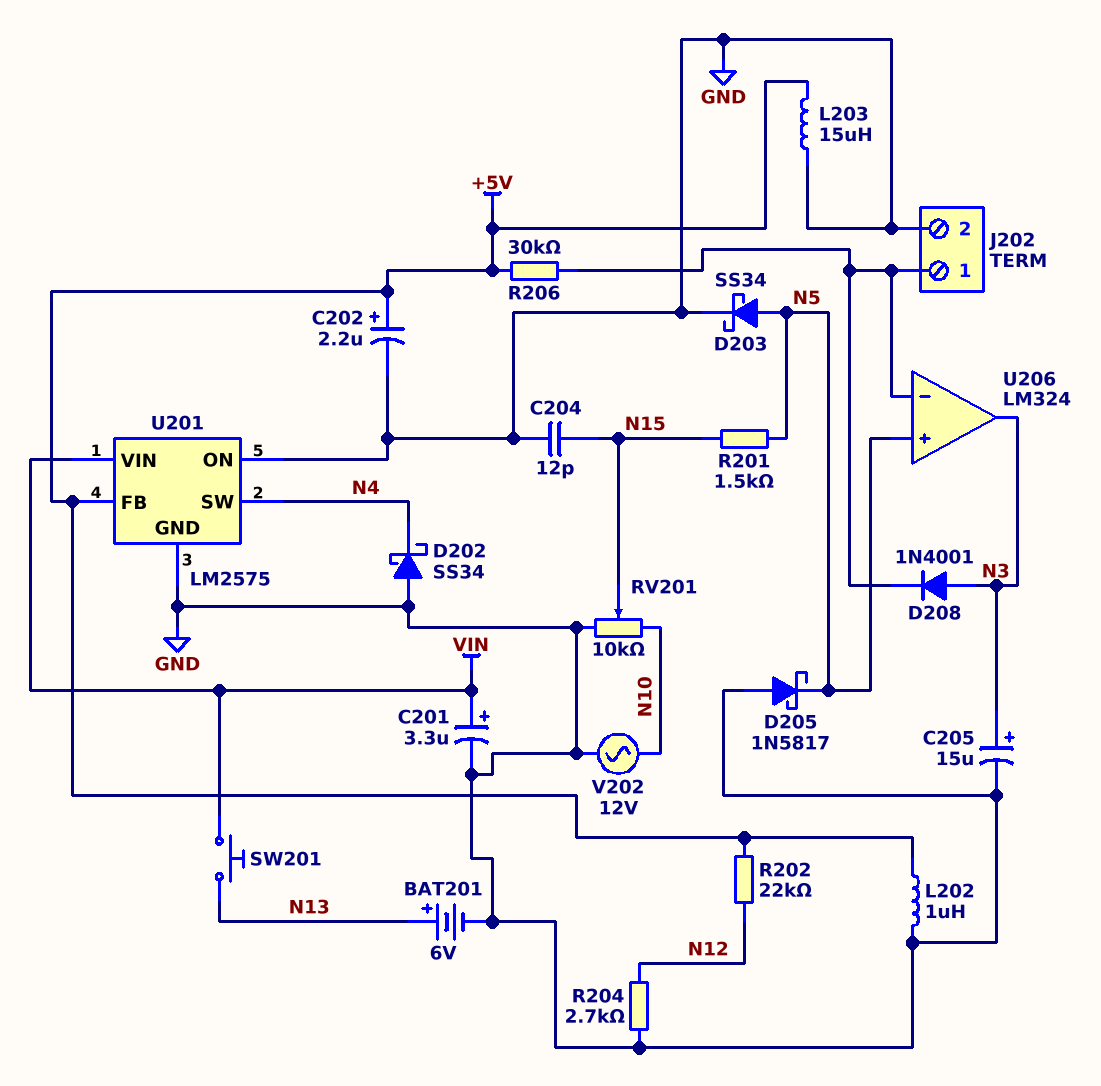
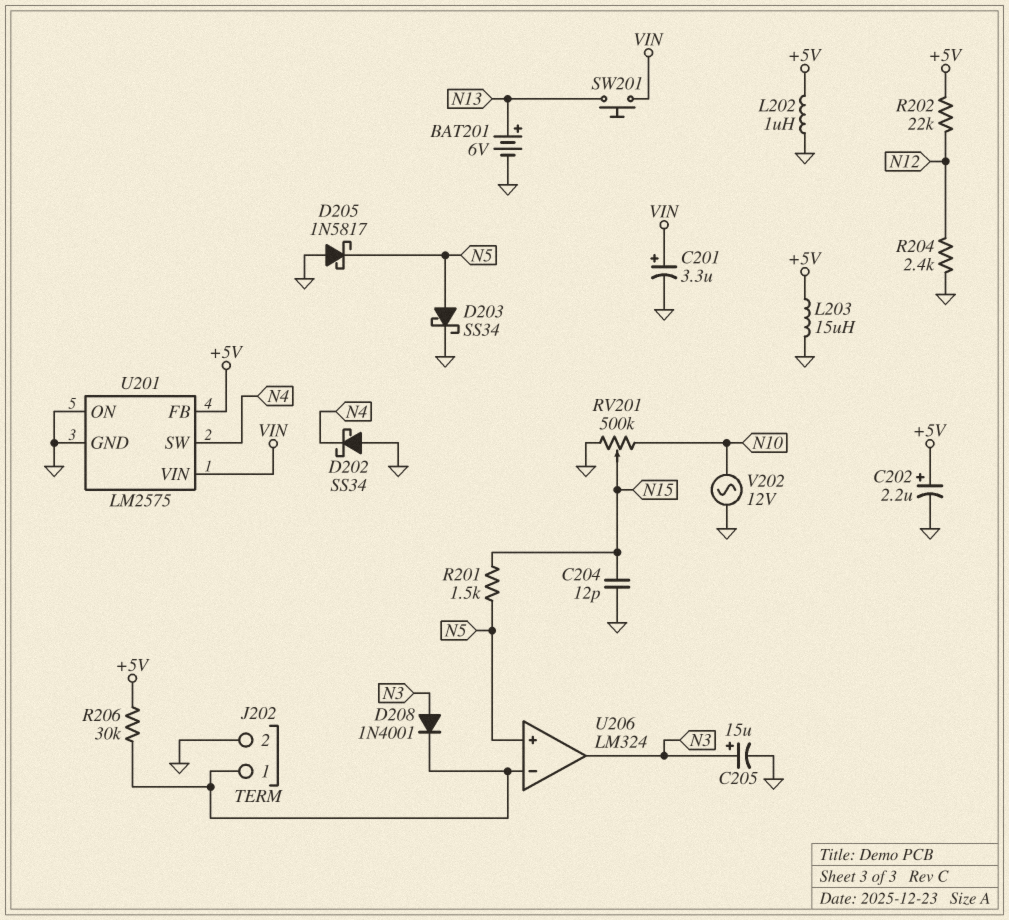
R204: 2.7k (GND, N12) -> 2.4k (GND, N12)
RV201: 10k (GND, N10, wiper N15) -> 500k (GND, N10, wiper N15)

